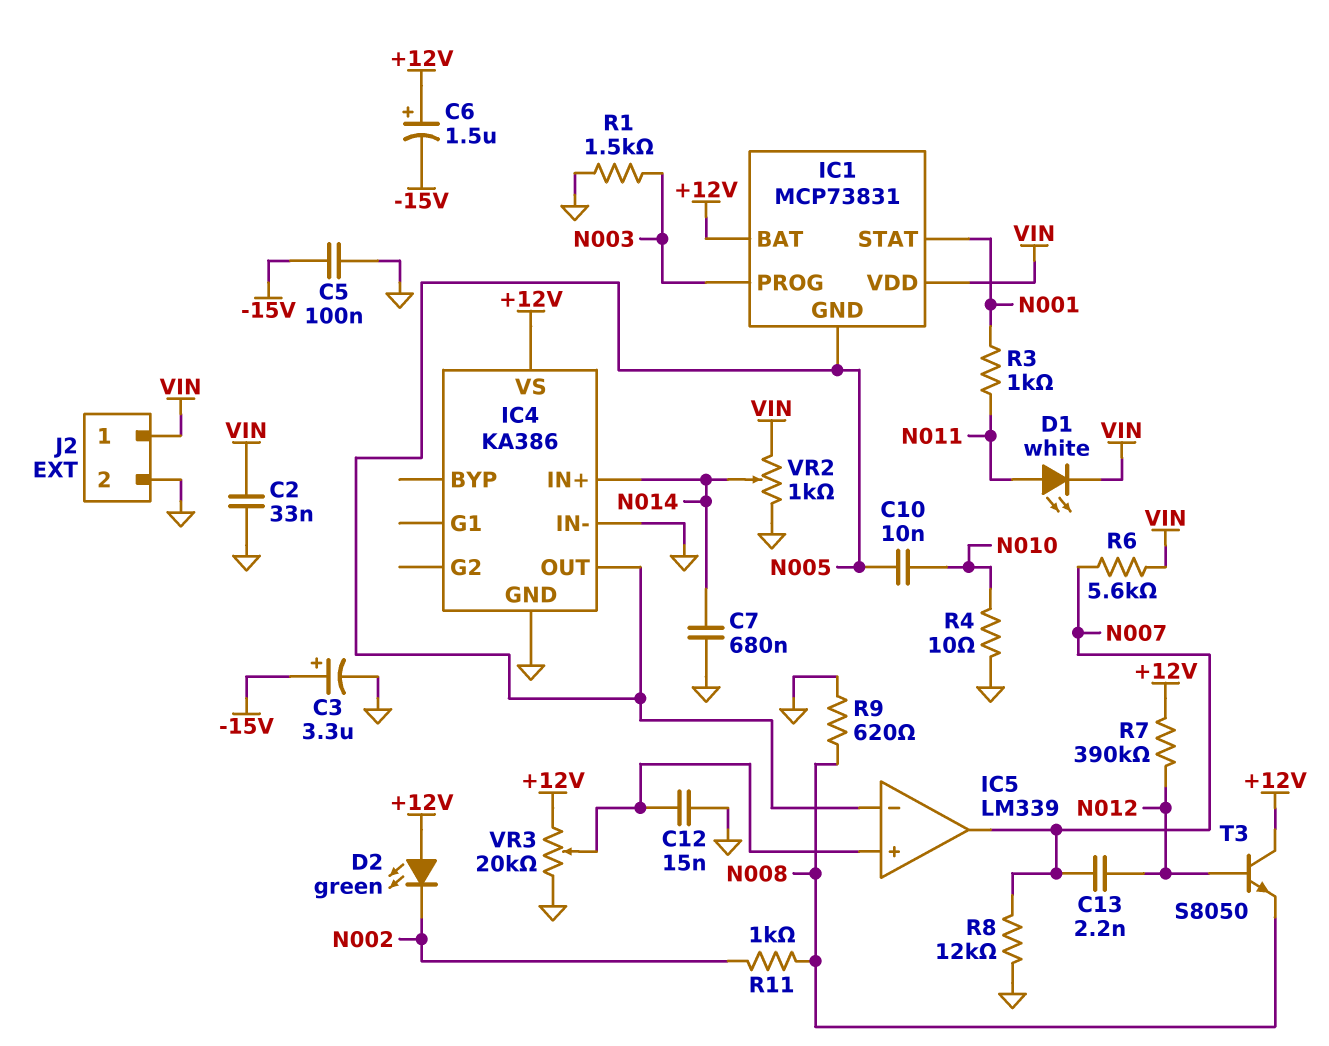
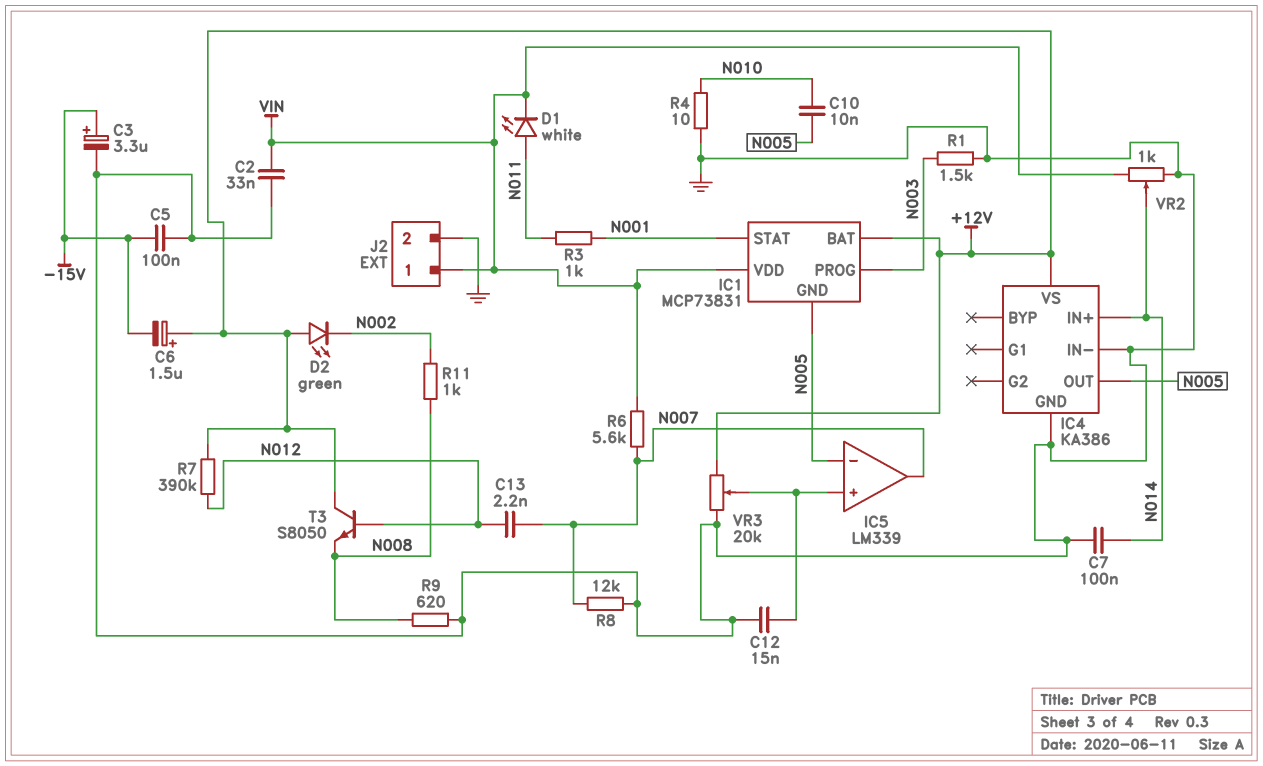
C7: 680nF (GND, N014) -> 100nF (GND, N014)

